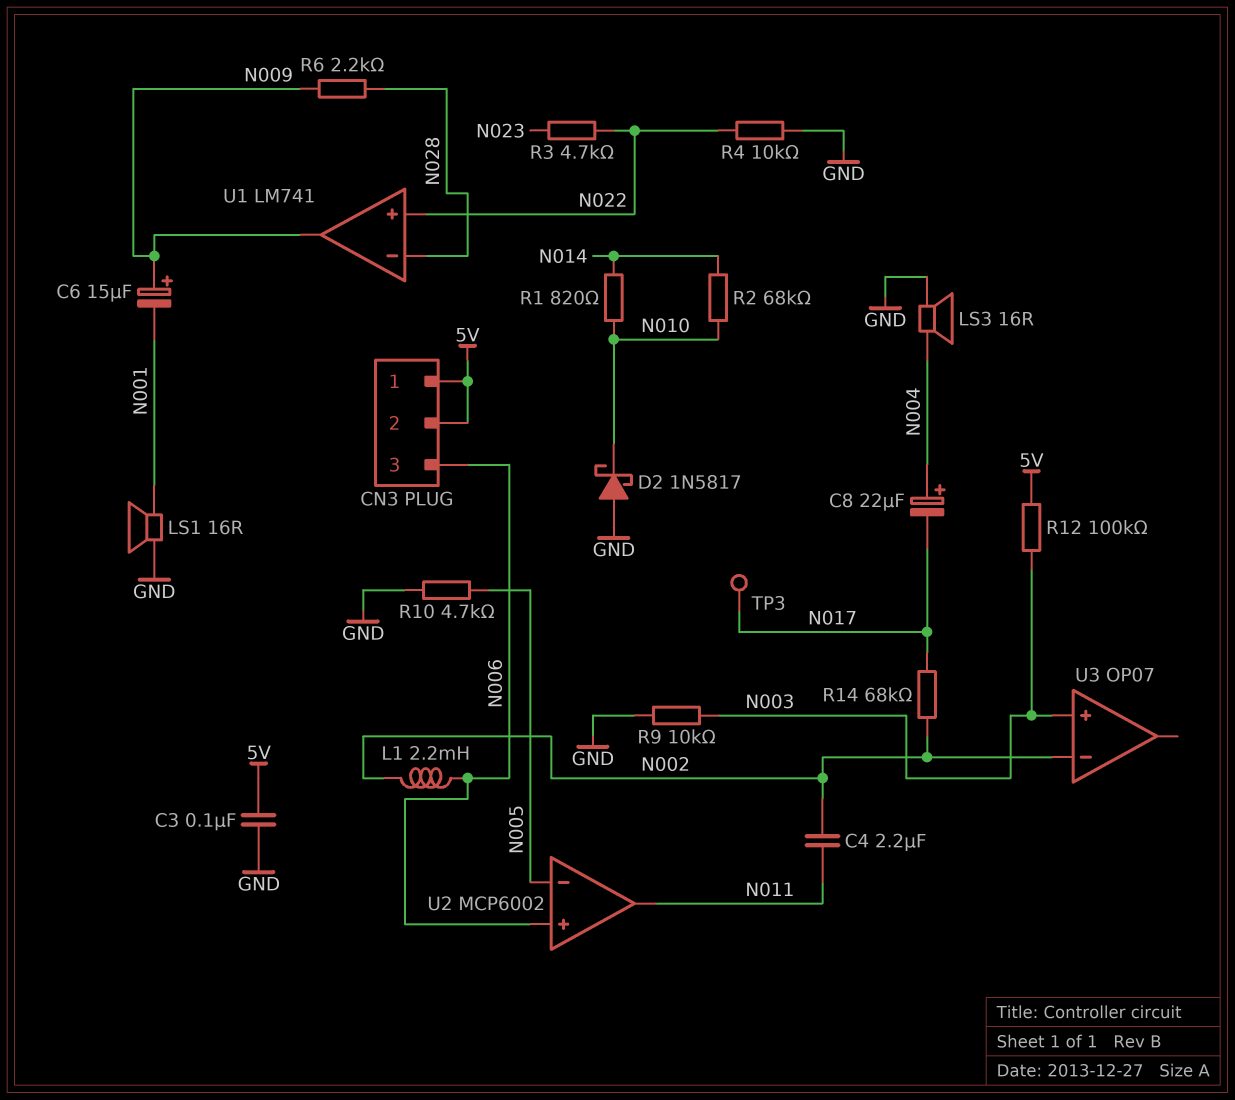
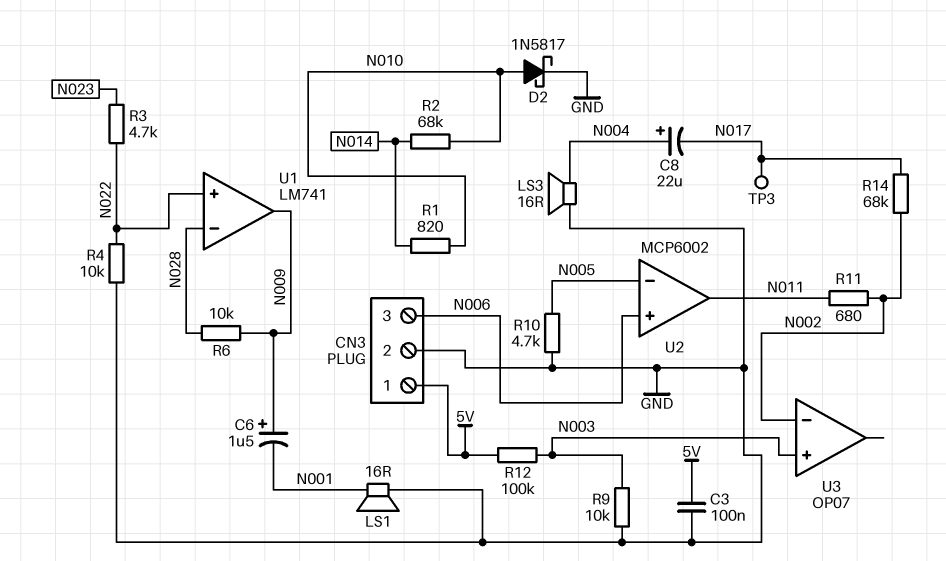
C4: 2.2uF (N002, N011) -> none
C6: 15uF (plus N009, minus N001) -> 1.5uF (plus N009, minus N001)
CN3 pin 2: 5V -> GND
D2: schottky 1N5817 (A GND, K N010) -> schottky 1N5817 (A N010, K GND)
L1: 2.2mH (N002, N006) -> none
R6: 2.2k (N009, N028) -> 10k (N009, N028)
R11: none -> 680 (N002, N011)

